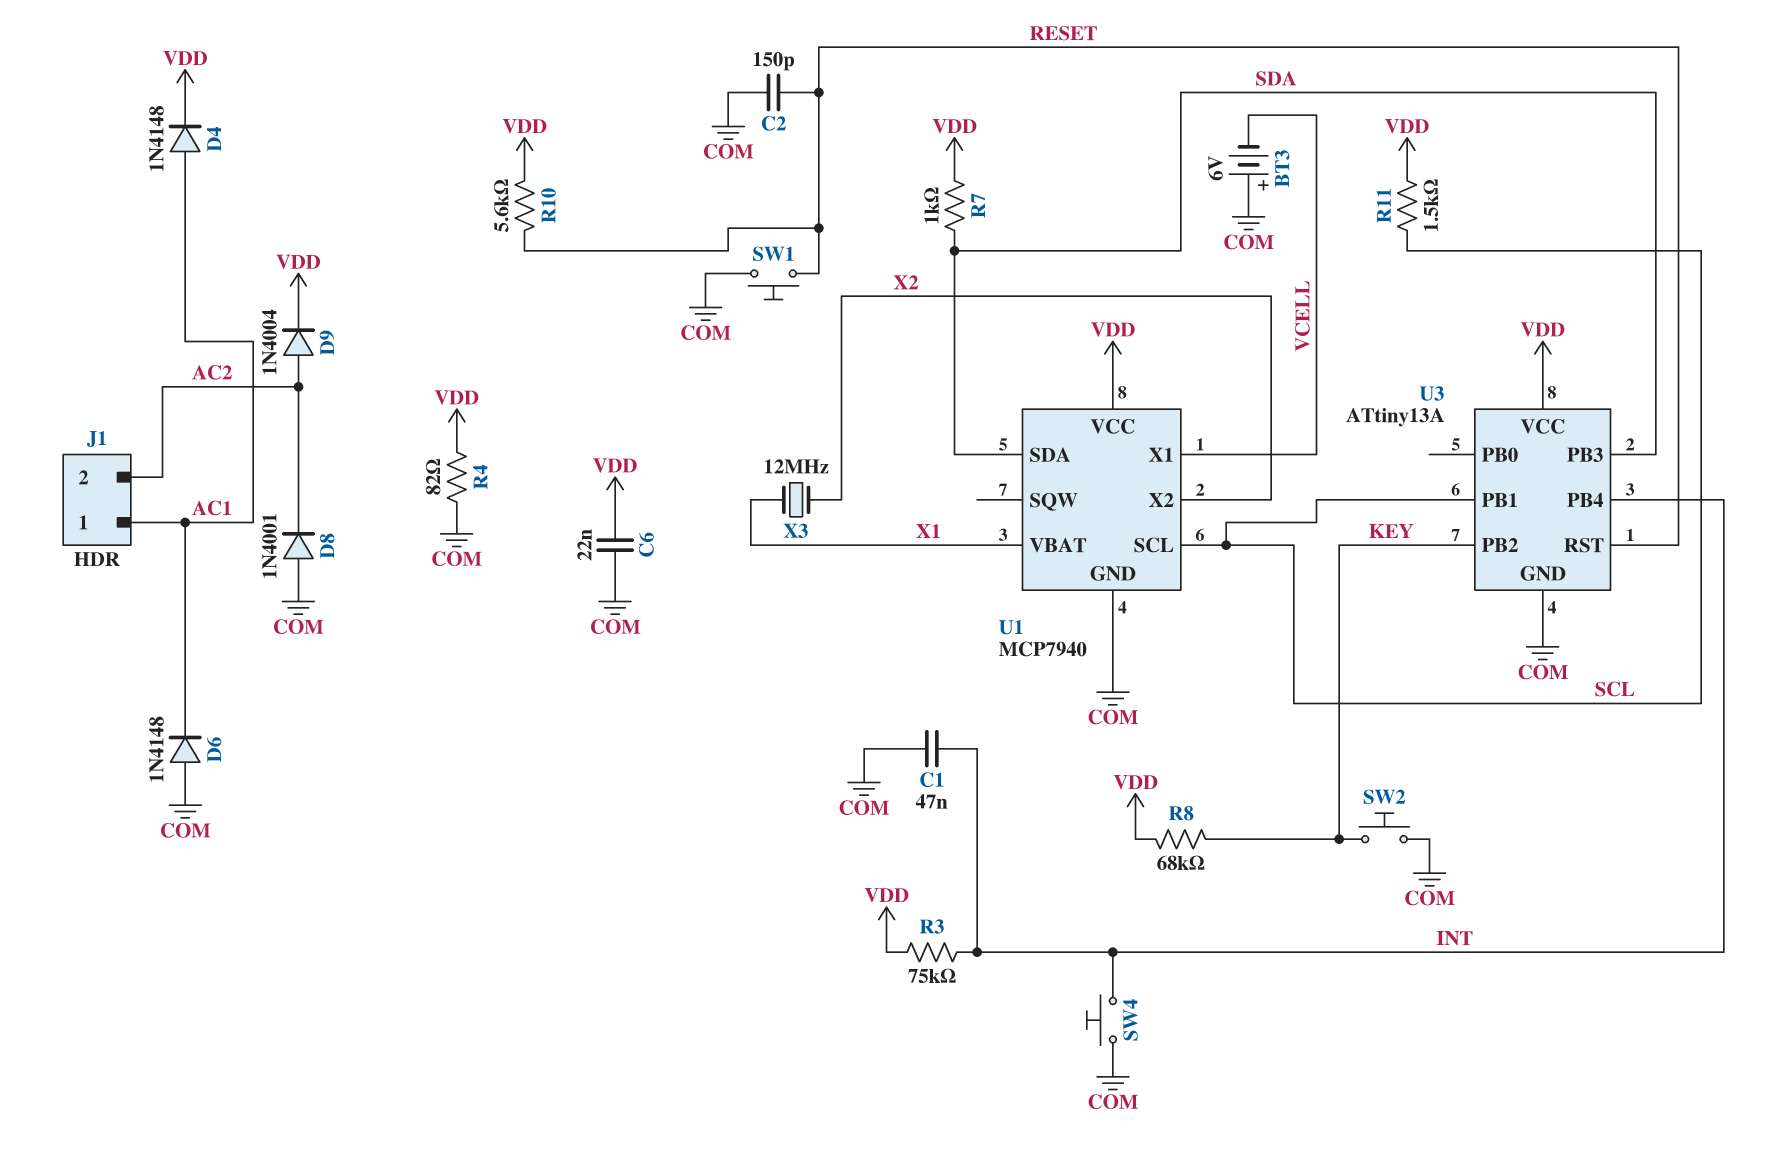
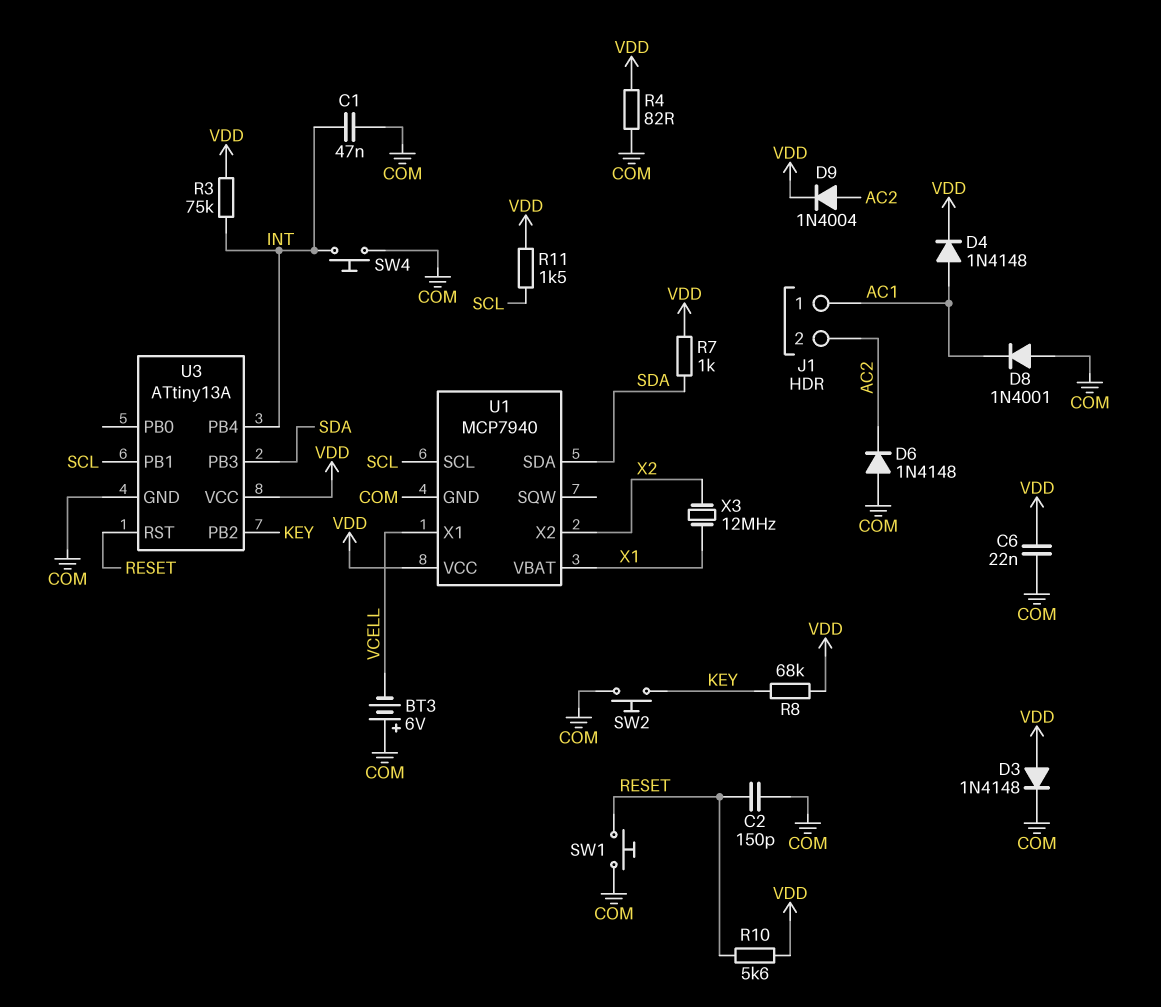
D3: none -> diode 1N4148 (A VDD, K COM)
D6: diode 1N4148 (A COM, K AC1) -> diode 1N4148 (A COM, K AC2)
D8: diode 1N4001 (A COM, K AC2) -> diode 1N4001 (A COM, K AC1)

